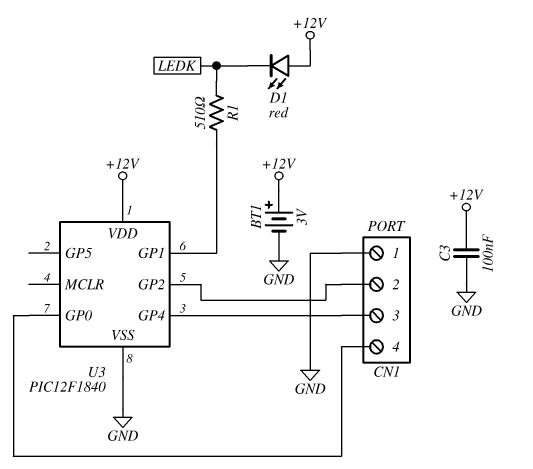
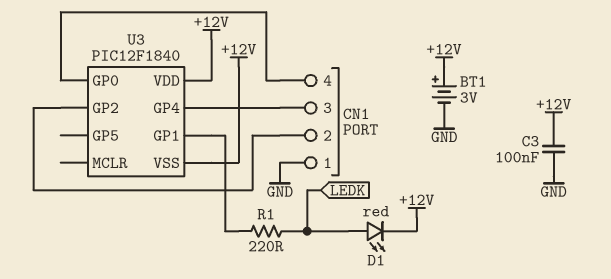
D1: LED red (A +12V, K LEDK) -> LED red (A LEDK, K +12V)
R1: 510 (LEDK, U3/GP1) -> 220 (LEDK, U3/GP1)
U3 pin VSS: GND -> +12V

